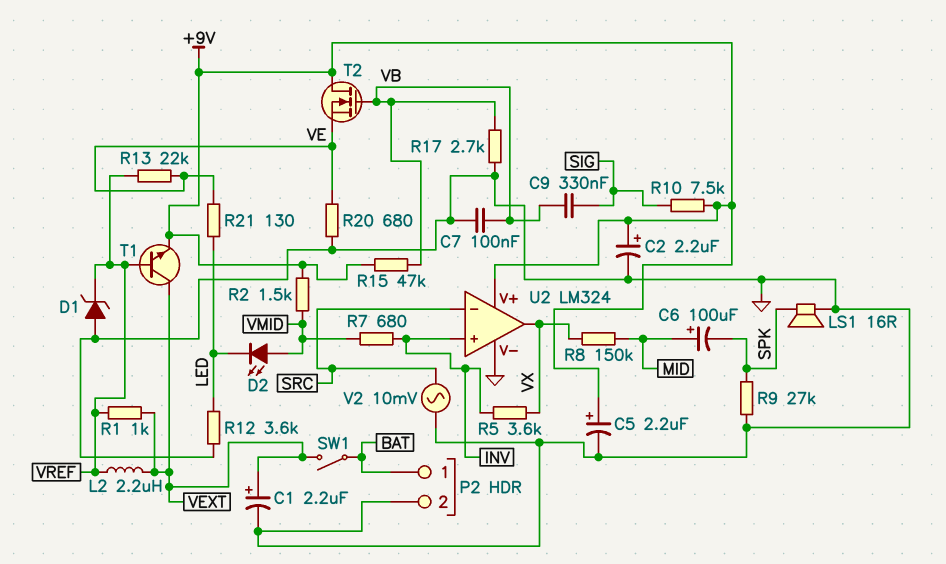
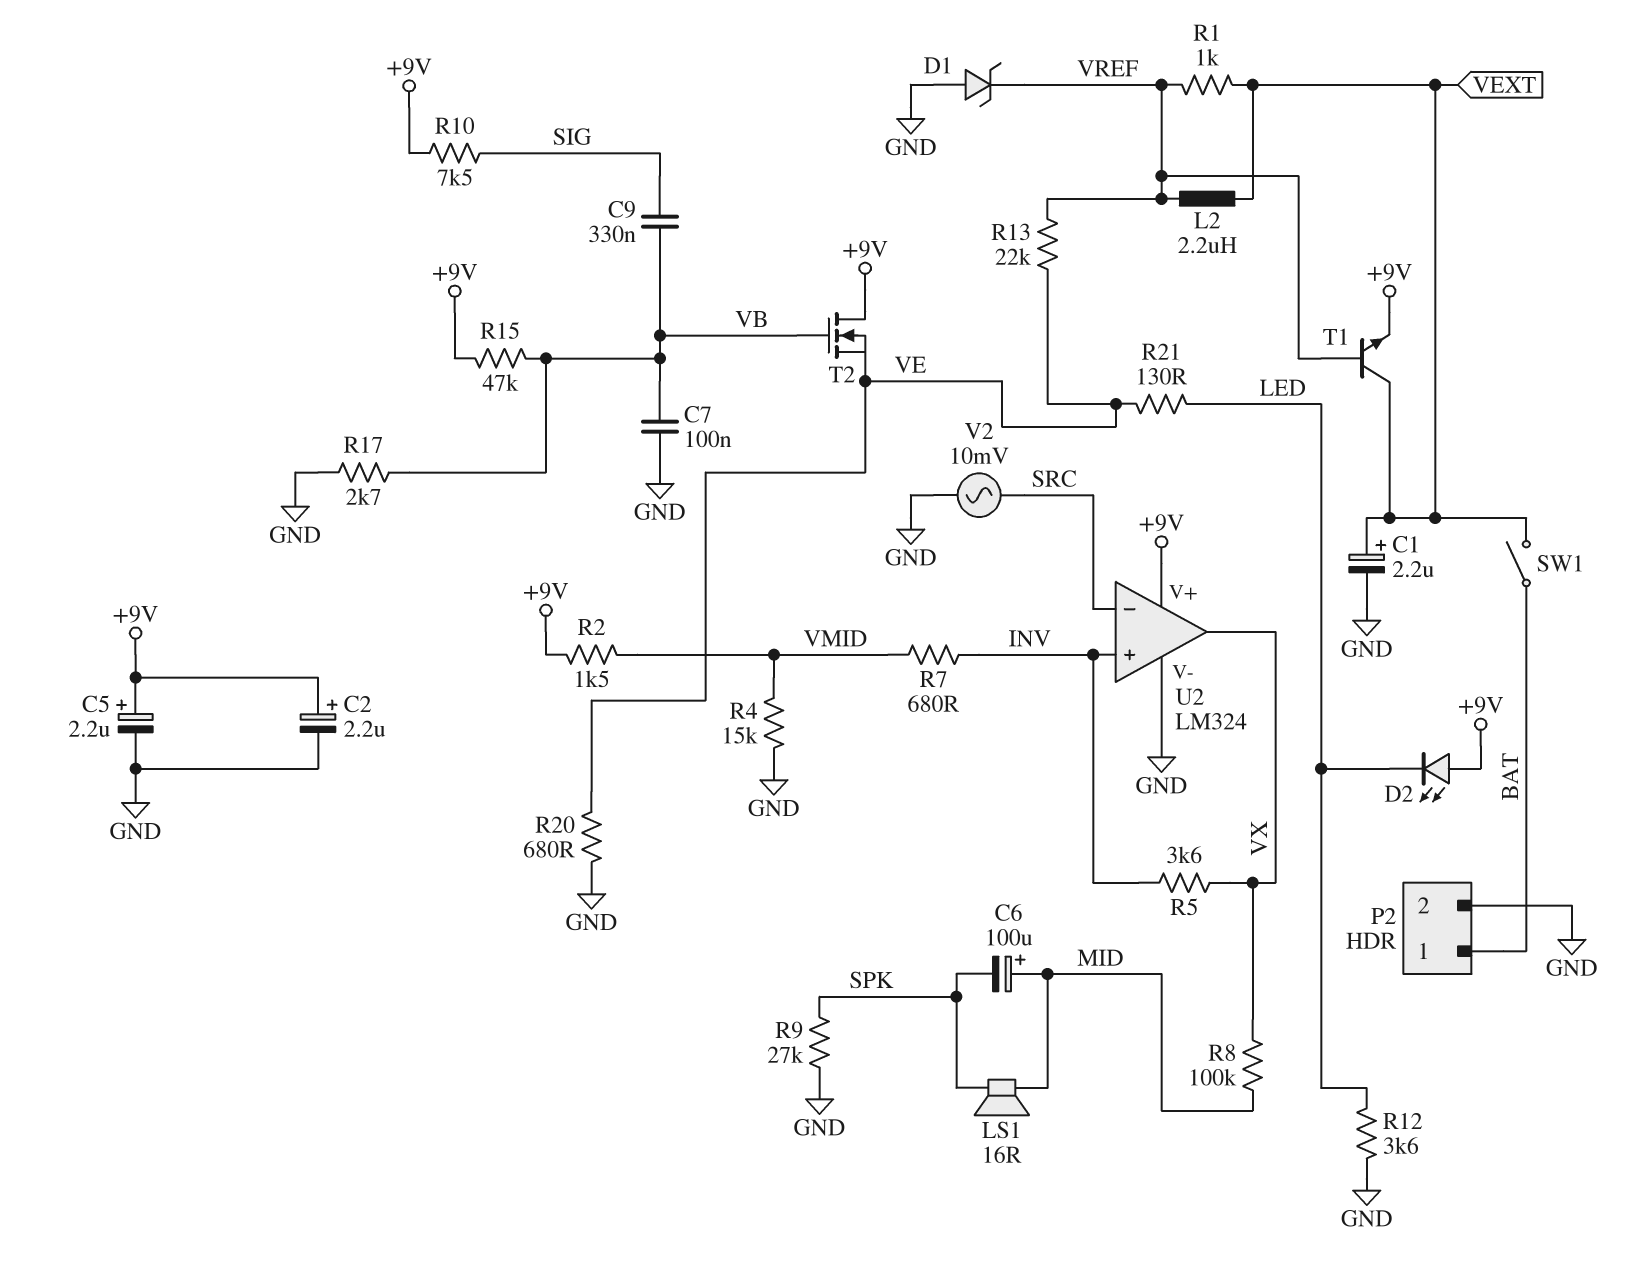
D2: LED (A VMID, K LED) -> LED (A +9V, K LED)
LS1: speaker 16R (GND, SPK) -> speaker 16R (MID, SPK)
R4: none -> 15k (GND, VMID)
R8: 150k (MID, VX) -> 100k (MID, VX)

